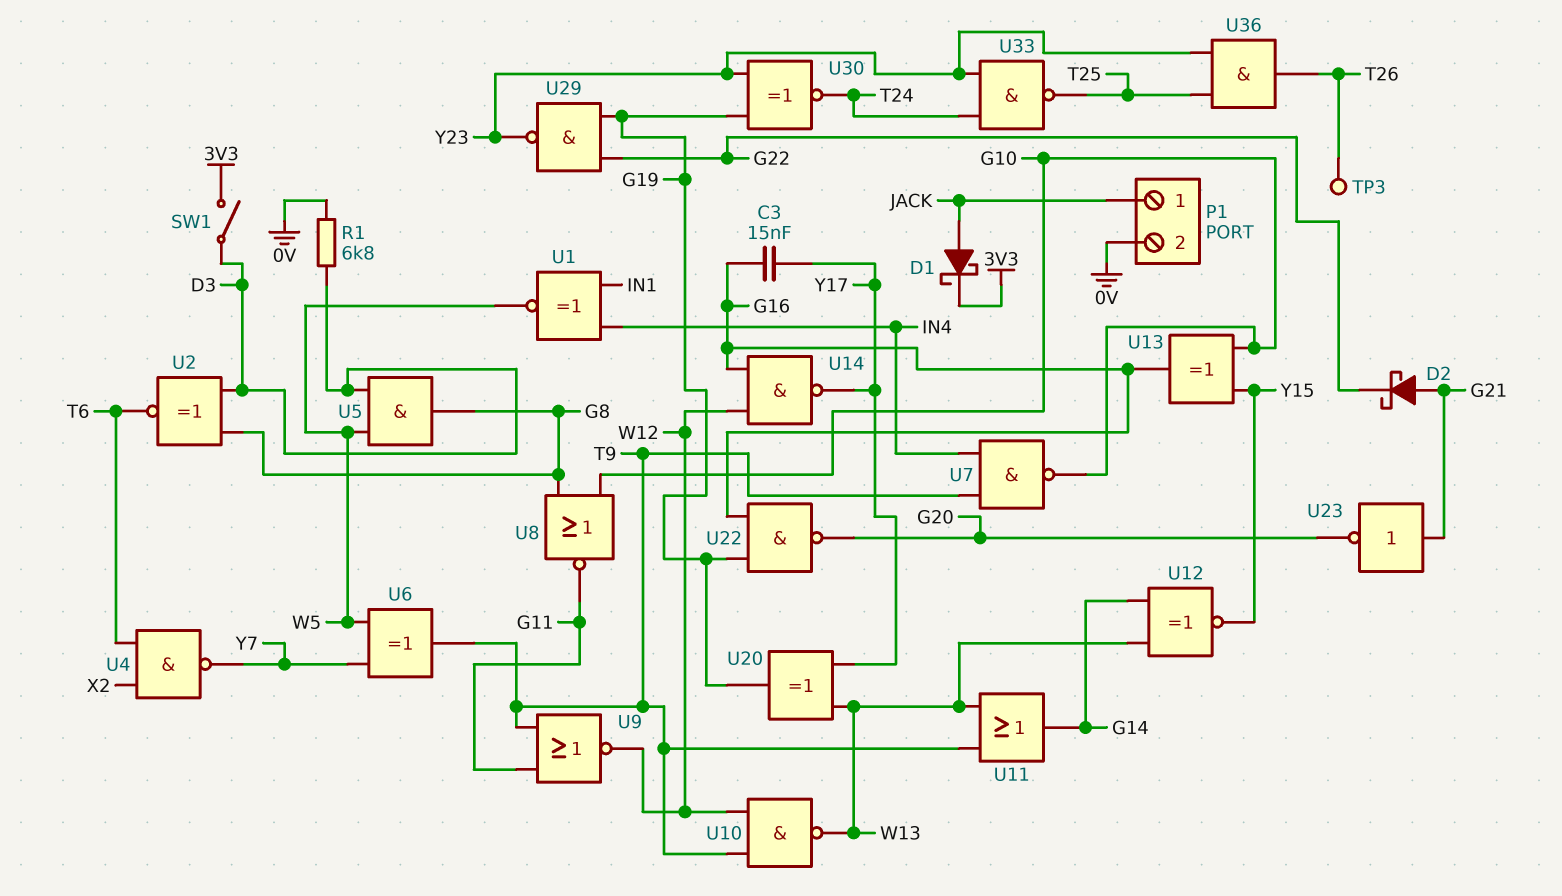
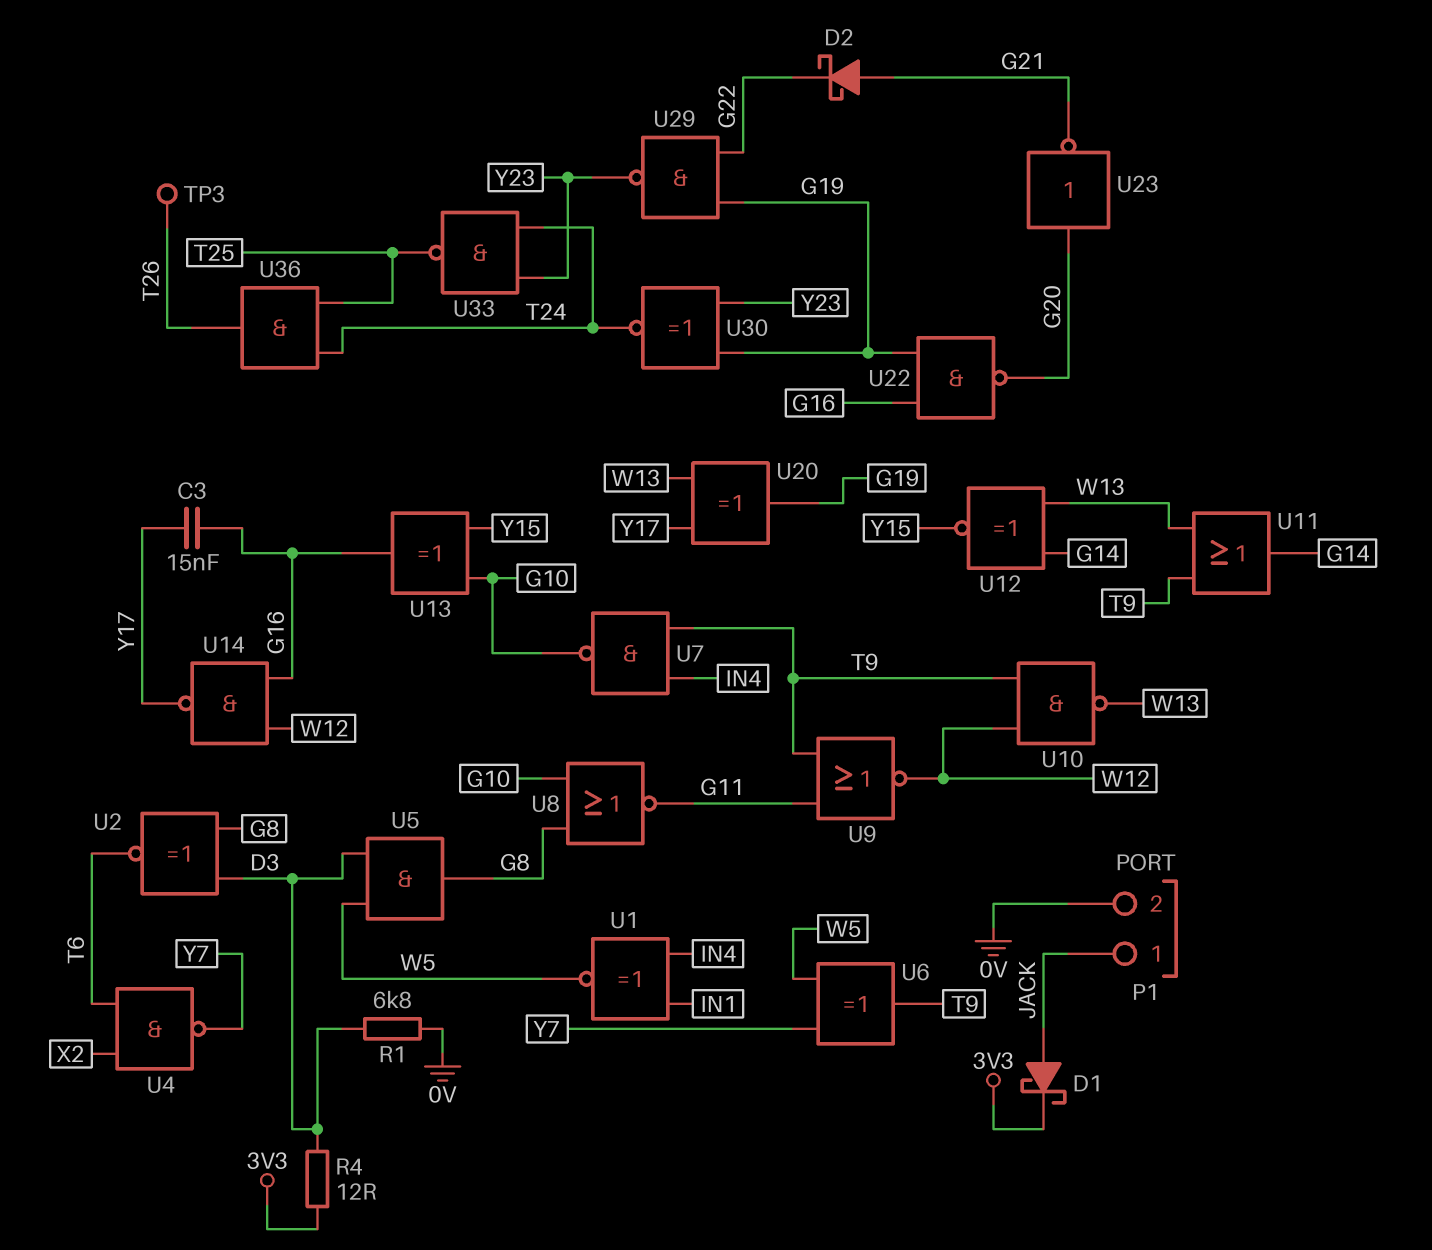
R4: none -> 12 (3V3, D3)
SW1: switch (3V3, D3) -> none
U23: NOT (in G21, out G20) -> NOT (in G20, out G21)
U36: AND (in T25, in Y23, out T26) -> AND (in T24, in T25, out T26)

